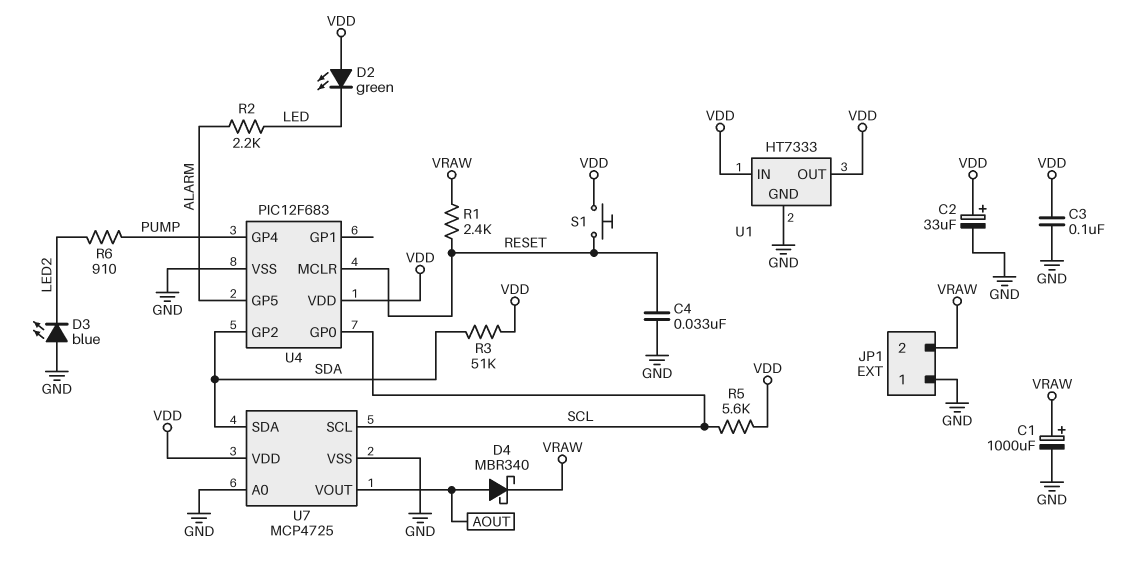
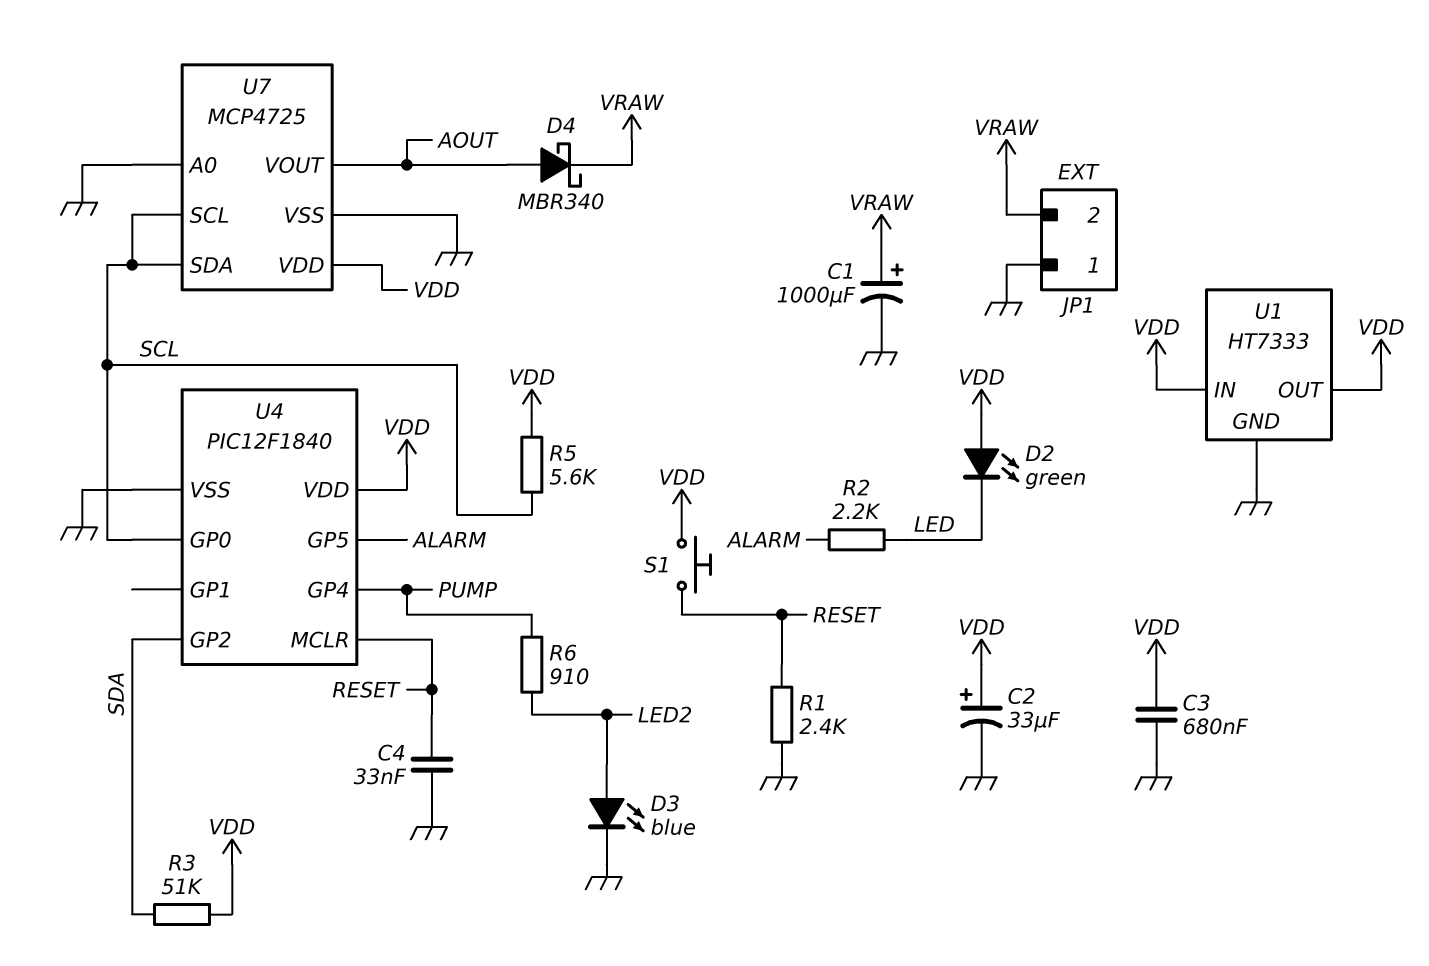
C3: 100nF (GND, VDD) -> 680nF (GND, VDD)
D3: LED blue (A GND, K LED2) -> LED blue (A LED2, K GND)
R1: 2.4k (RESET, VRAW) -> 2.4k (GND, RESET)
U4: PIC12F683 -> PIC12F1840
U7 pin SDA: SDA -> SCL

